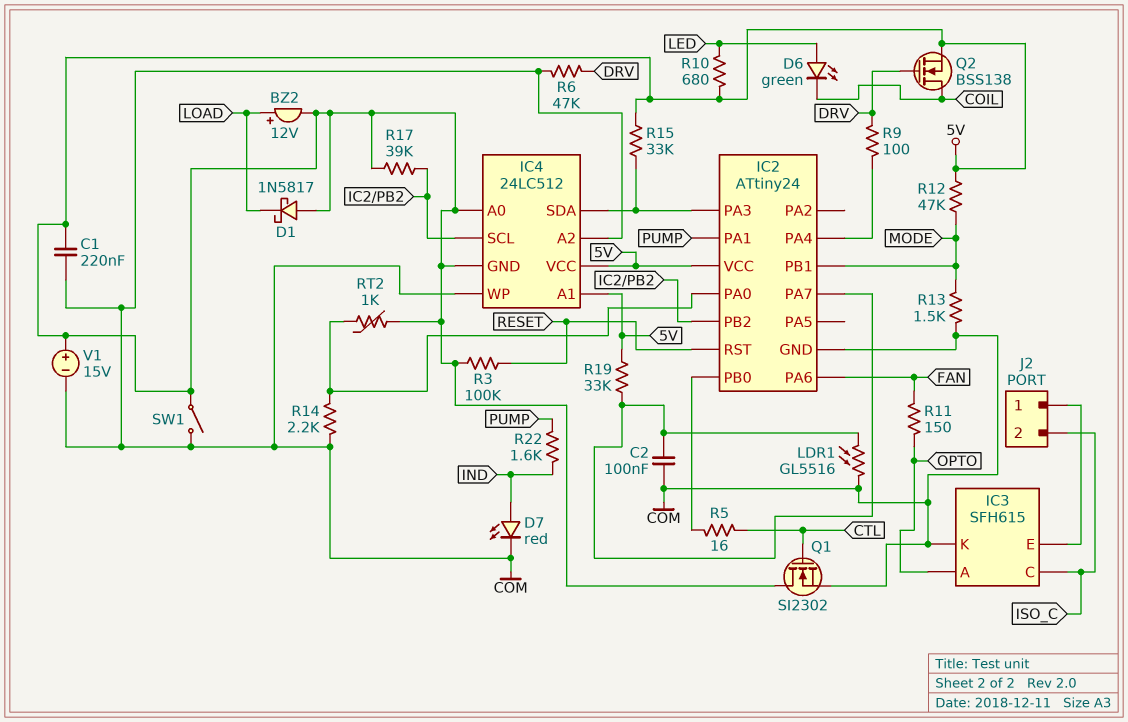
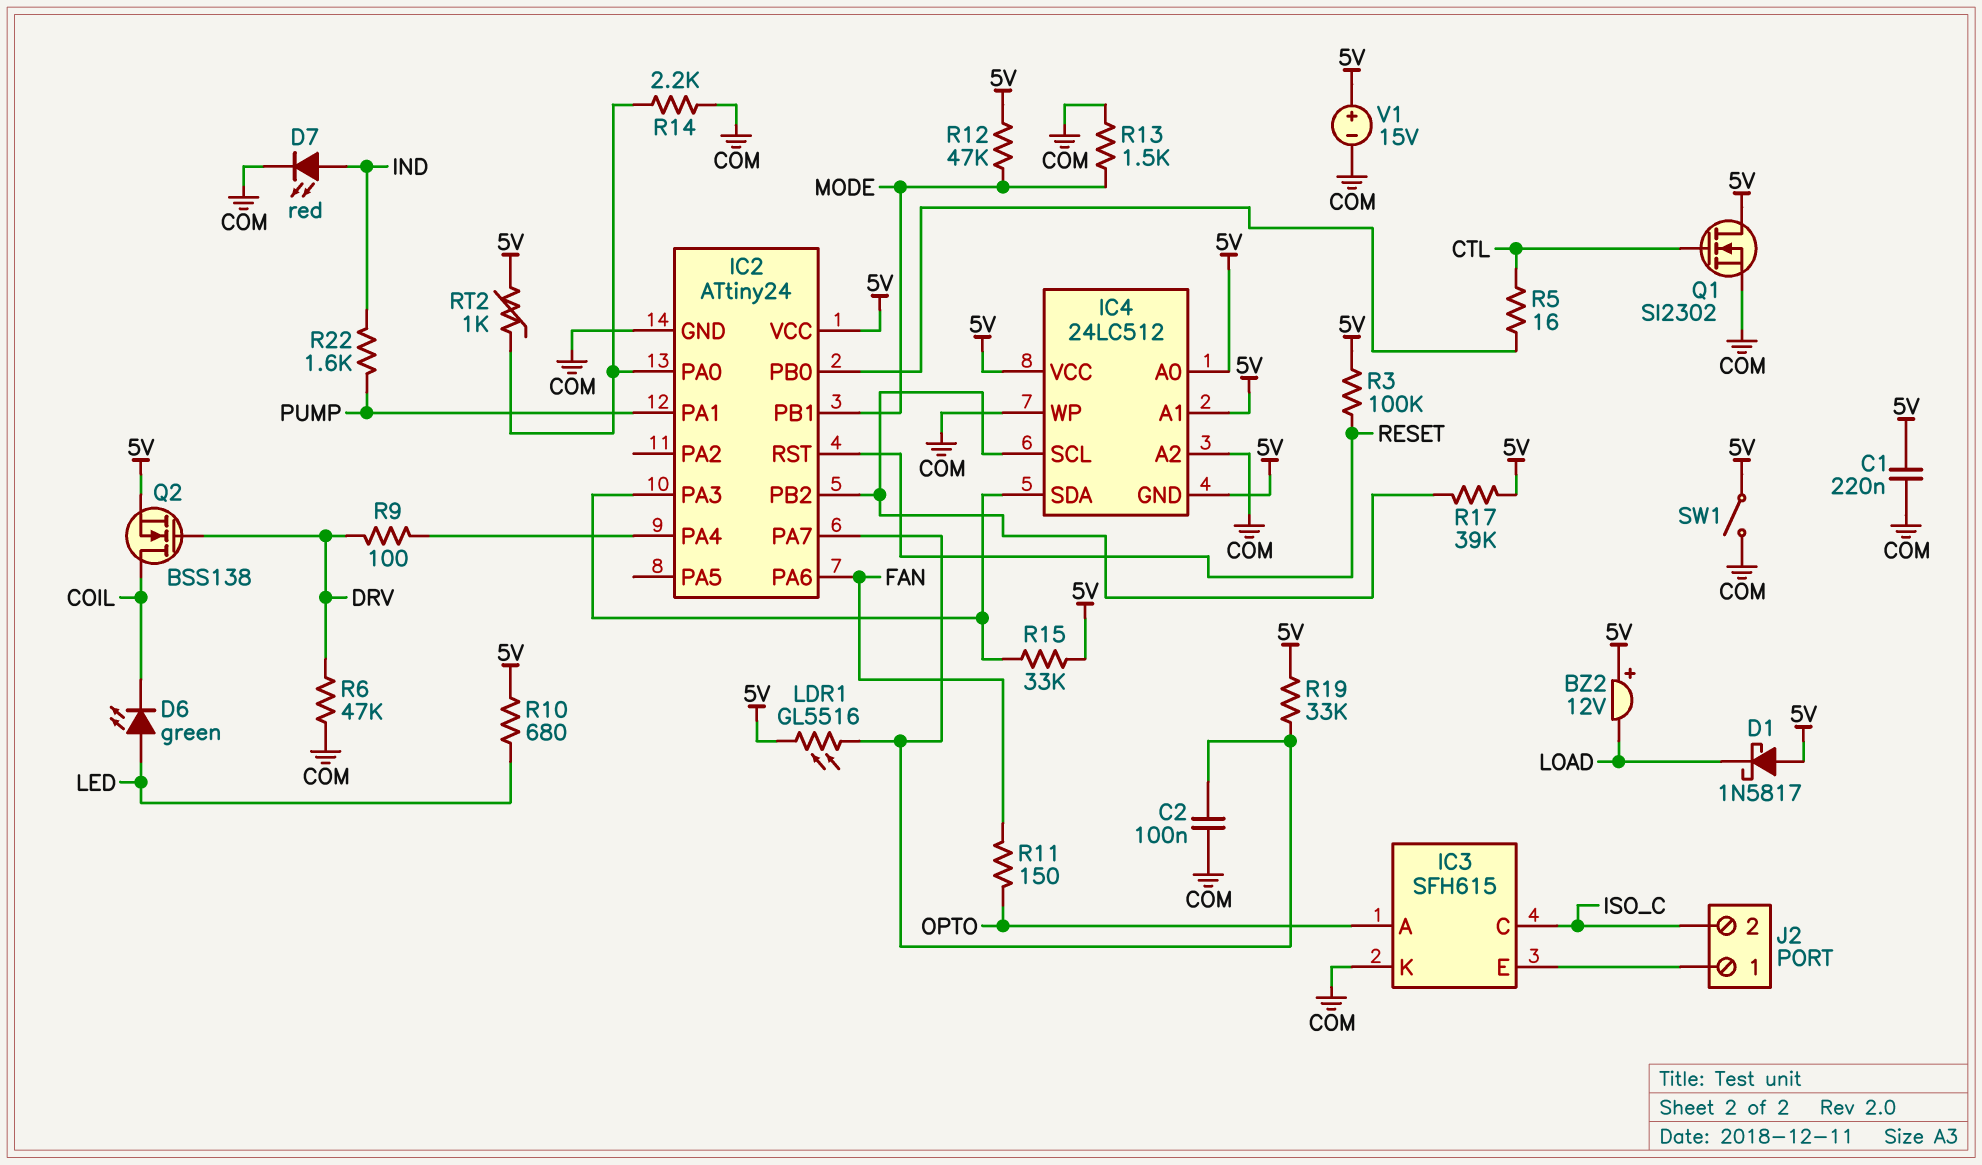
BZ2: buzzer 12V (plus LOAD, minus 5V) -> buzzer 12V (plus 5V, minus LOAD)
LDR1: GL5516 (COM, IC2/PA7) -> GL5516 (5V, IC2/PA7)

